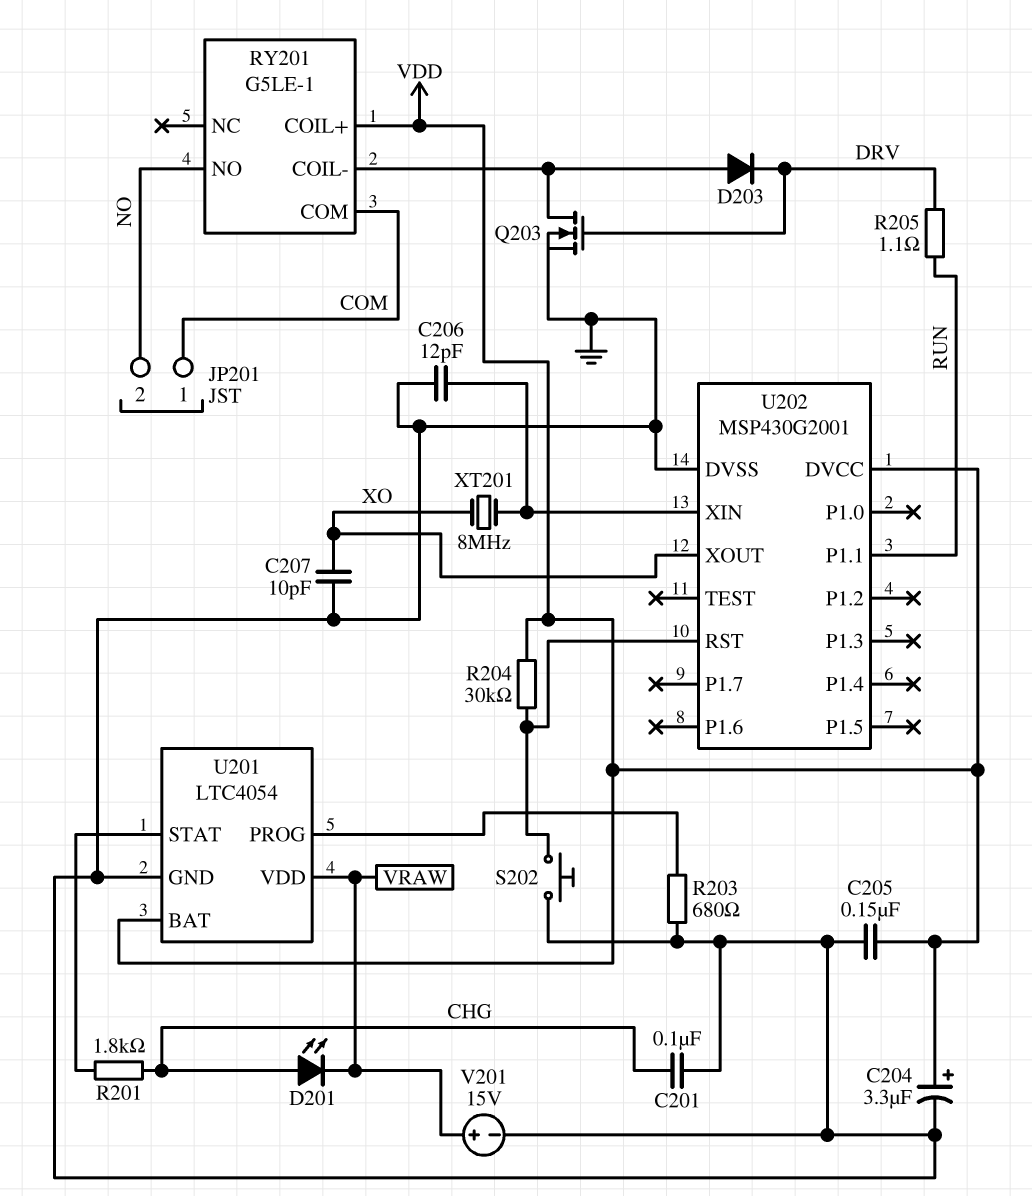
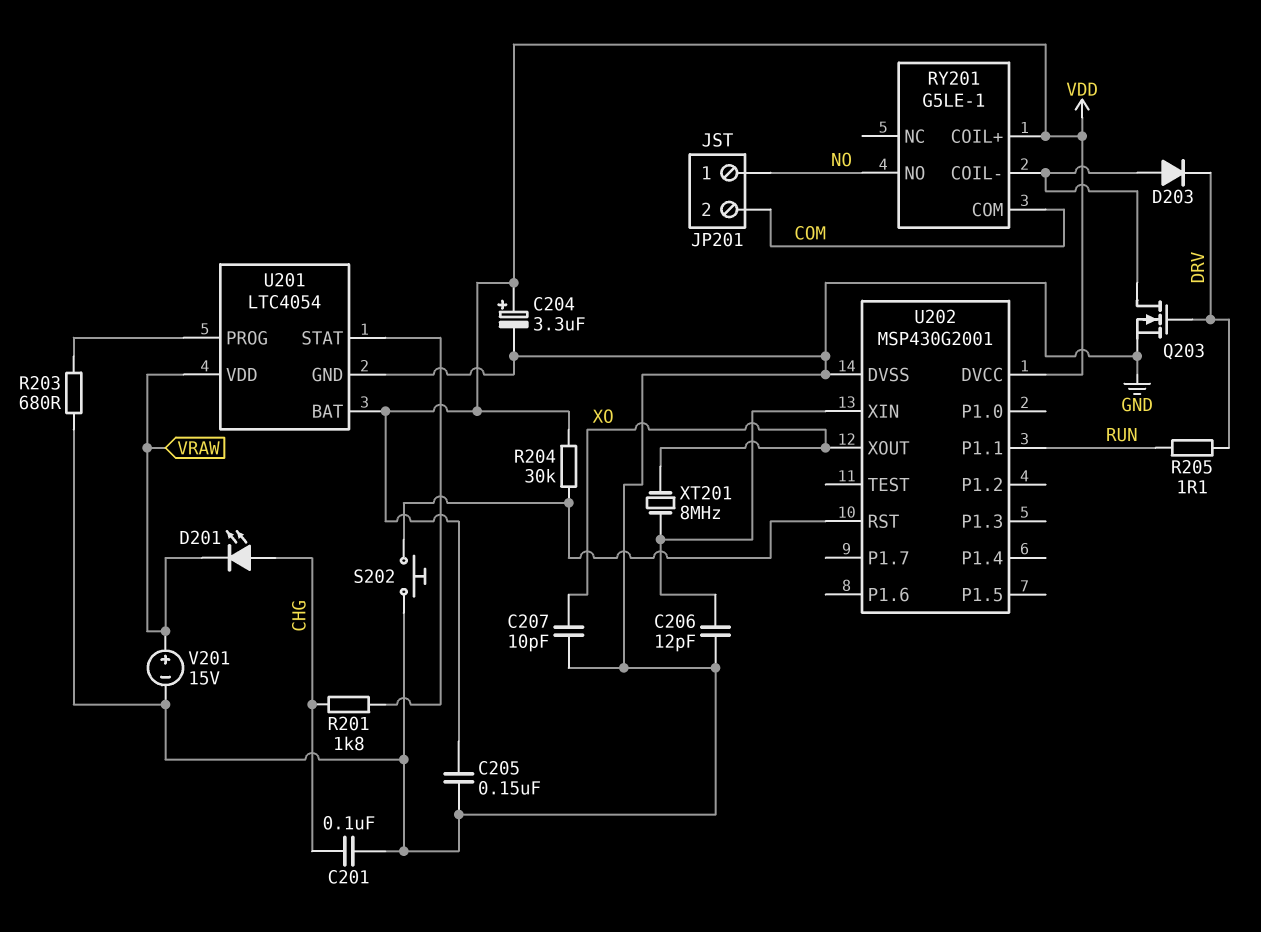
JP201 pin 1: COM -> NO
JP201 pin 2: NO -> COM

